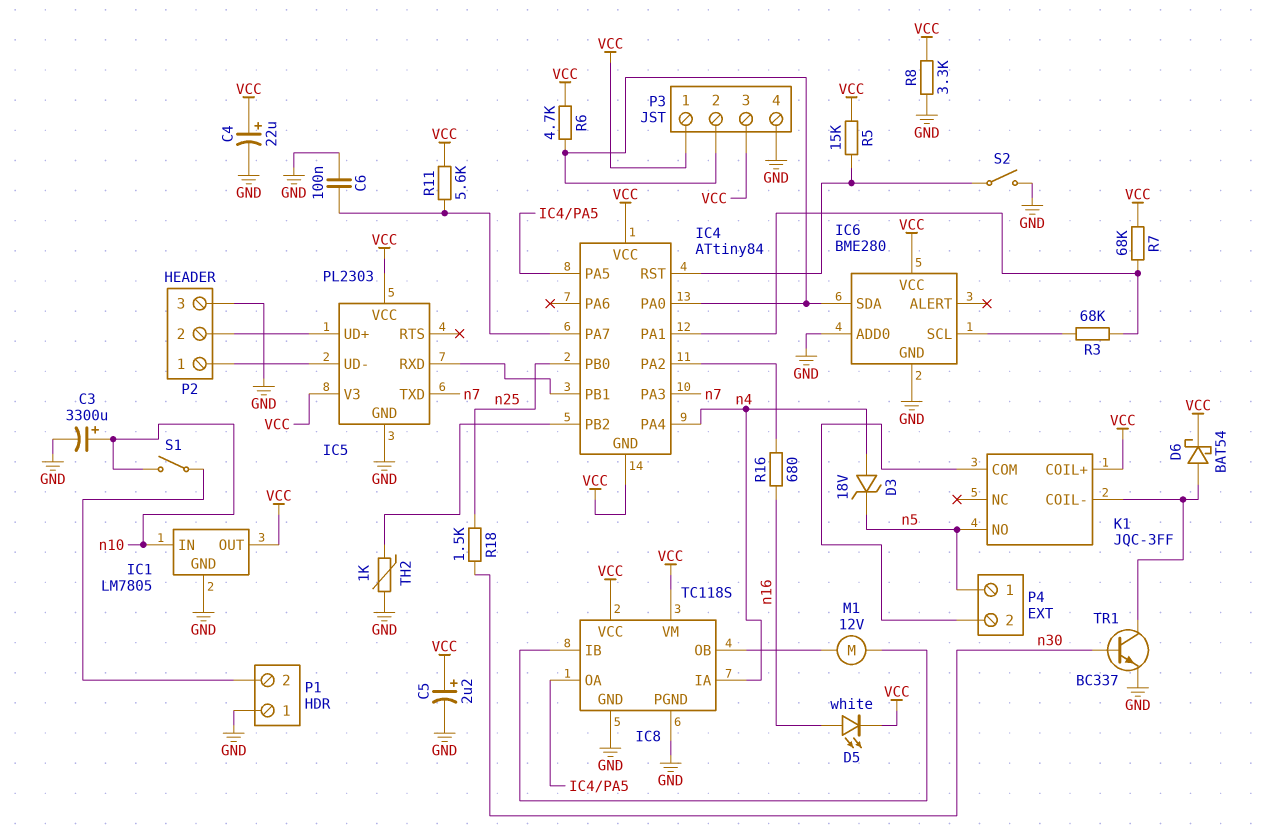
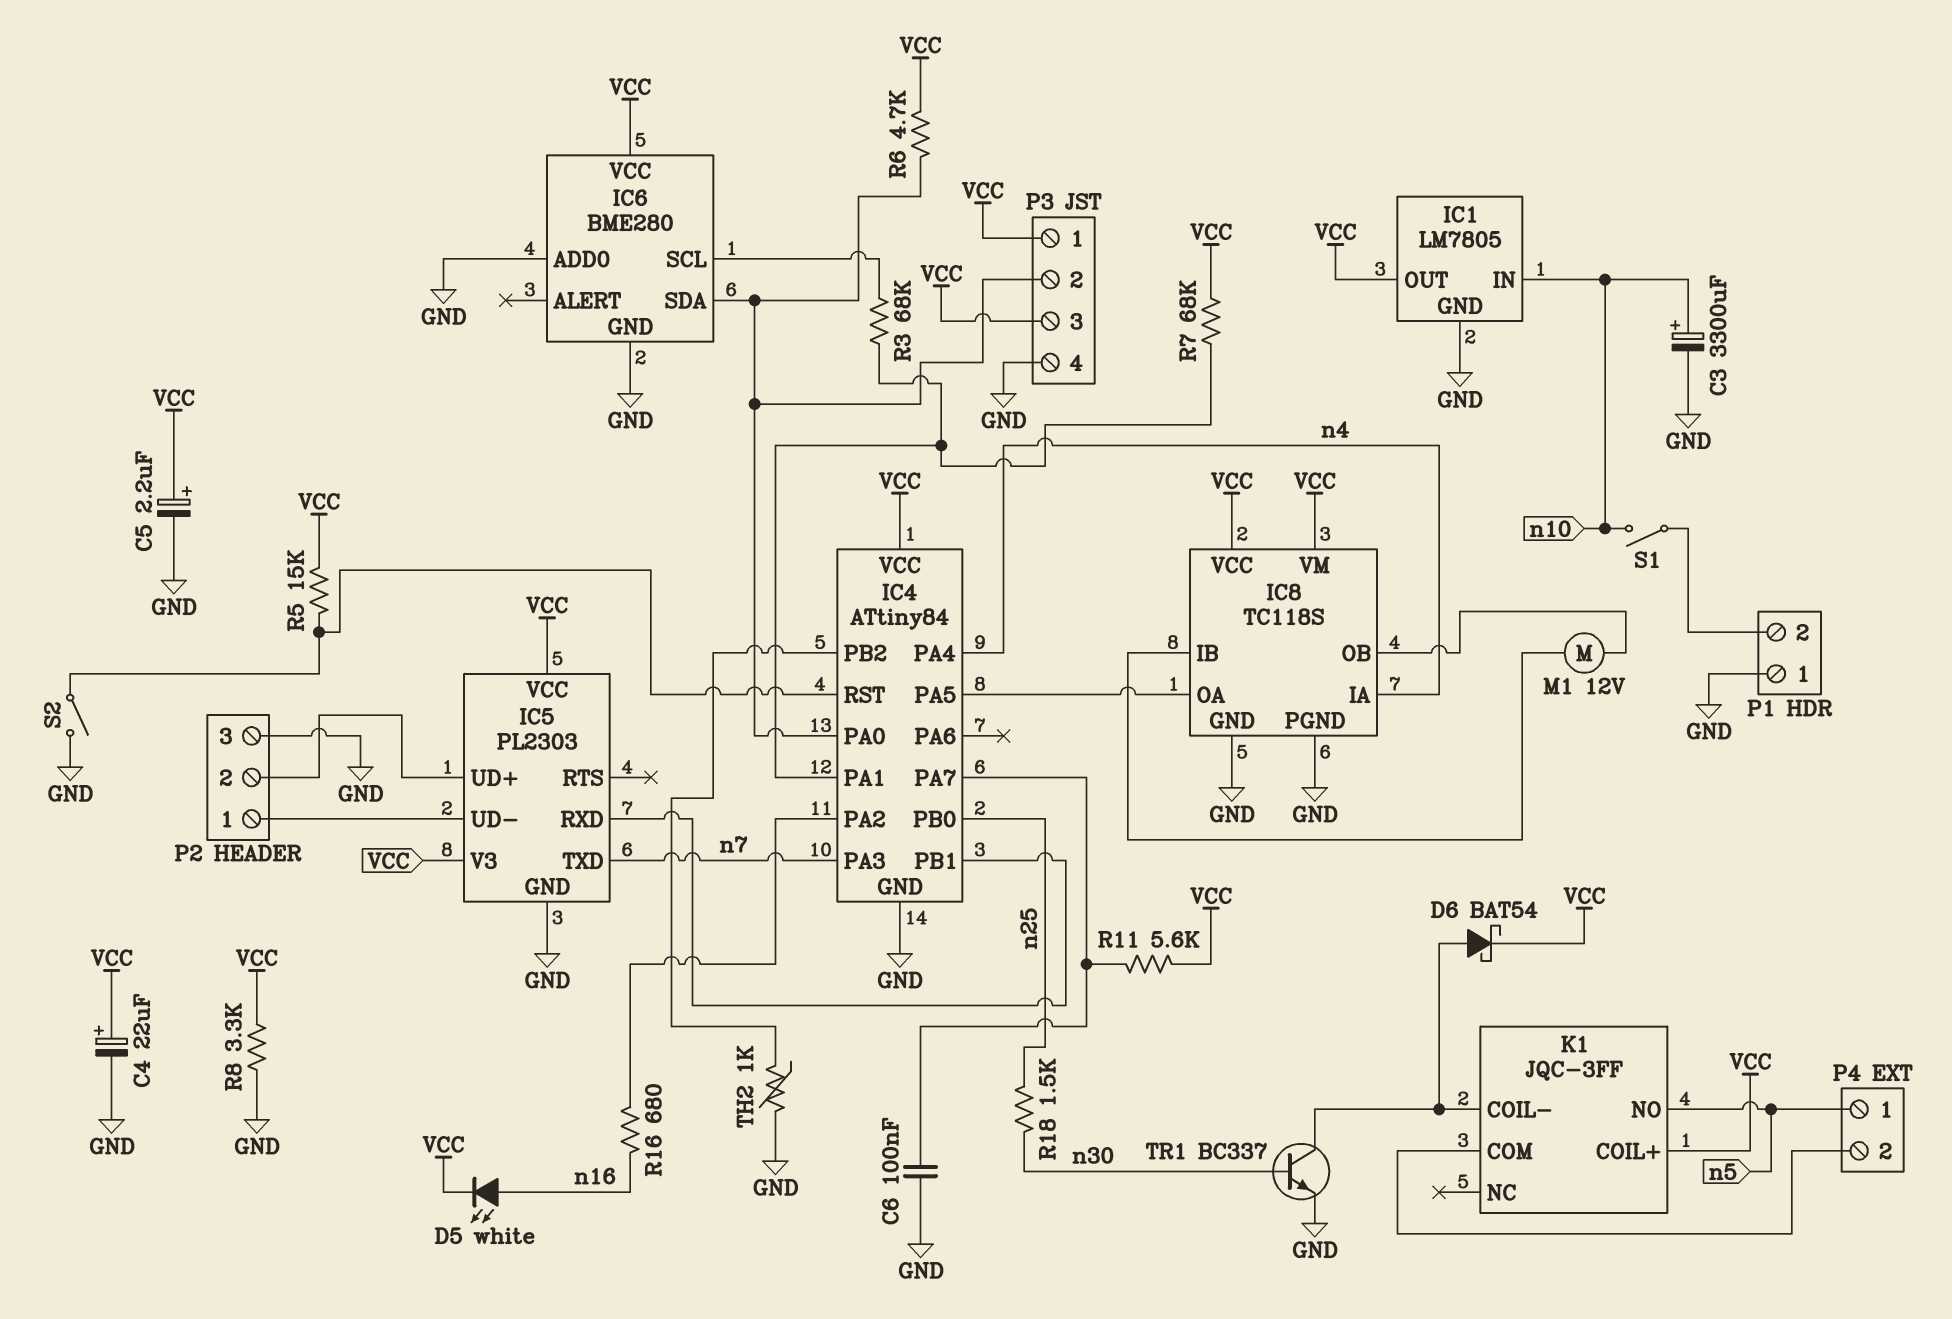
D3: zener 18V (A n4, K n5) -> none
IC4 pin GND: VCC -> GND

